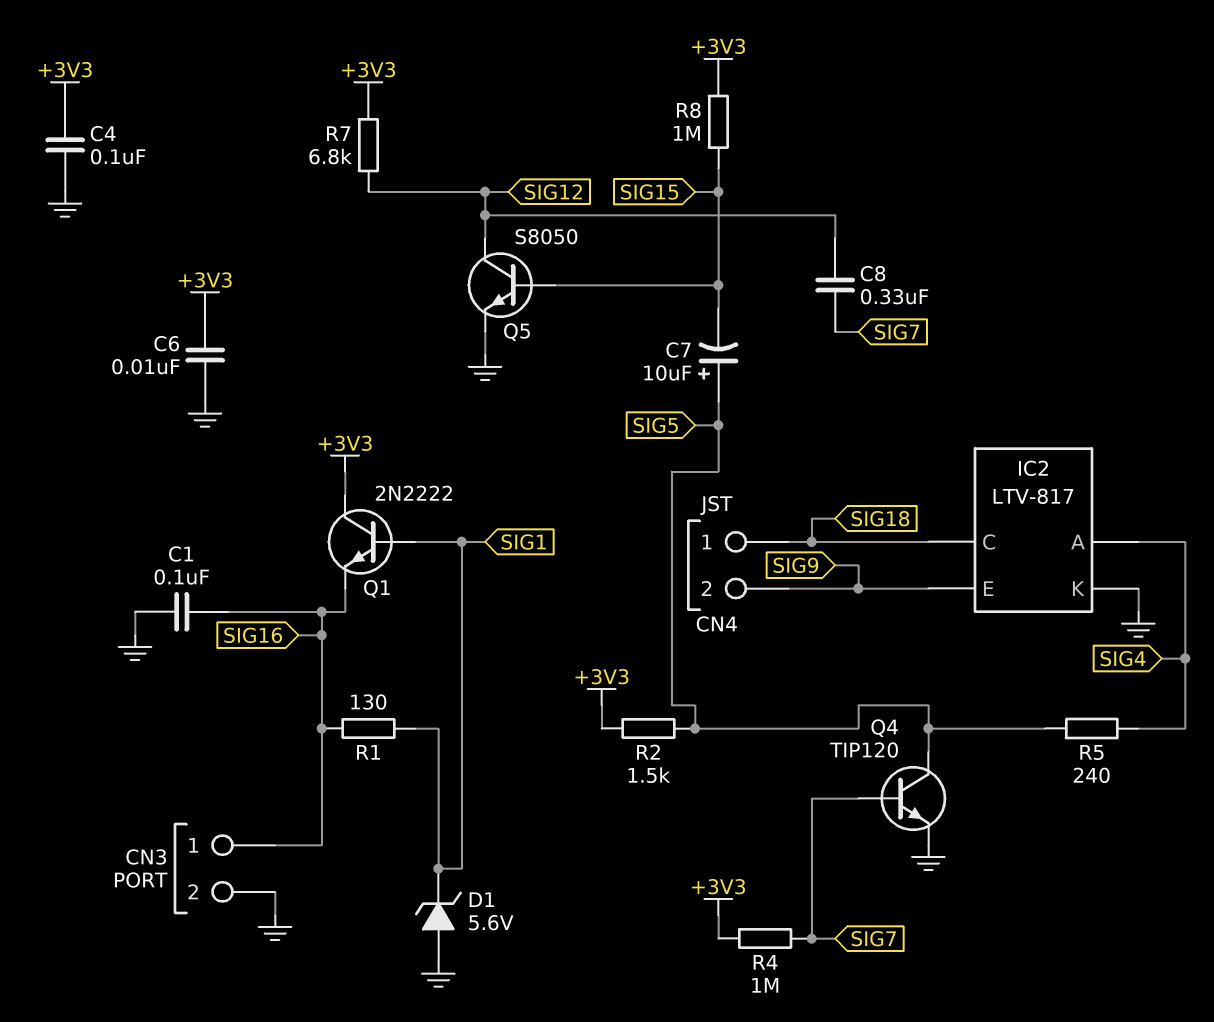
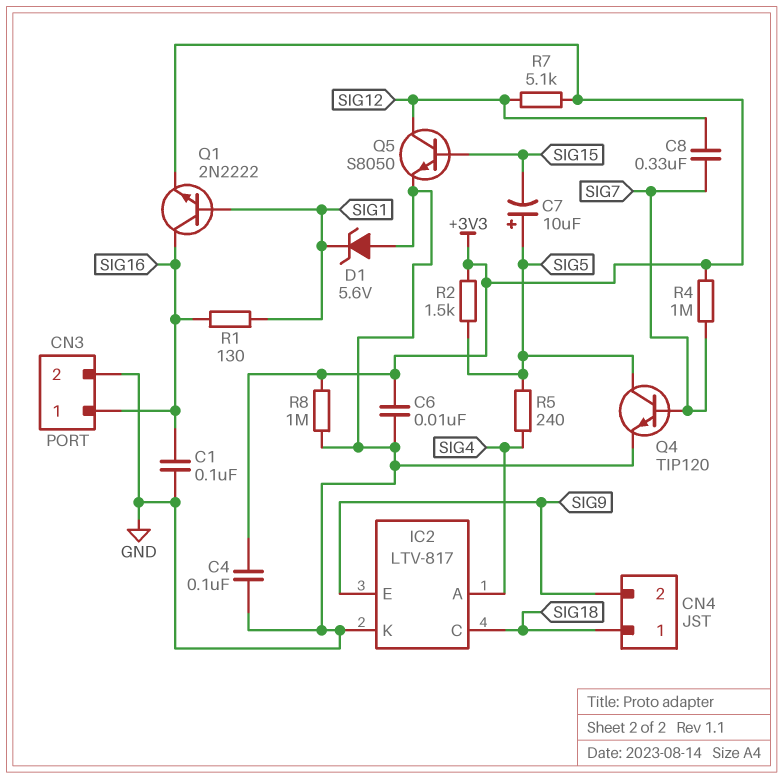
Q1: NPN 2N2222 (B SIG1, C +3V3, E SIG16) -> NPN 2N2222 (B SIG1, C SIG16, E +3V3)
R7: 6.8k (+3V3, SIG12) -> 5.1k (+3V3, SIG12)
R8: 1M (+3V3, SIG15) -> 1M (+3V3, GND)

